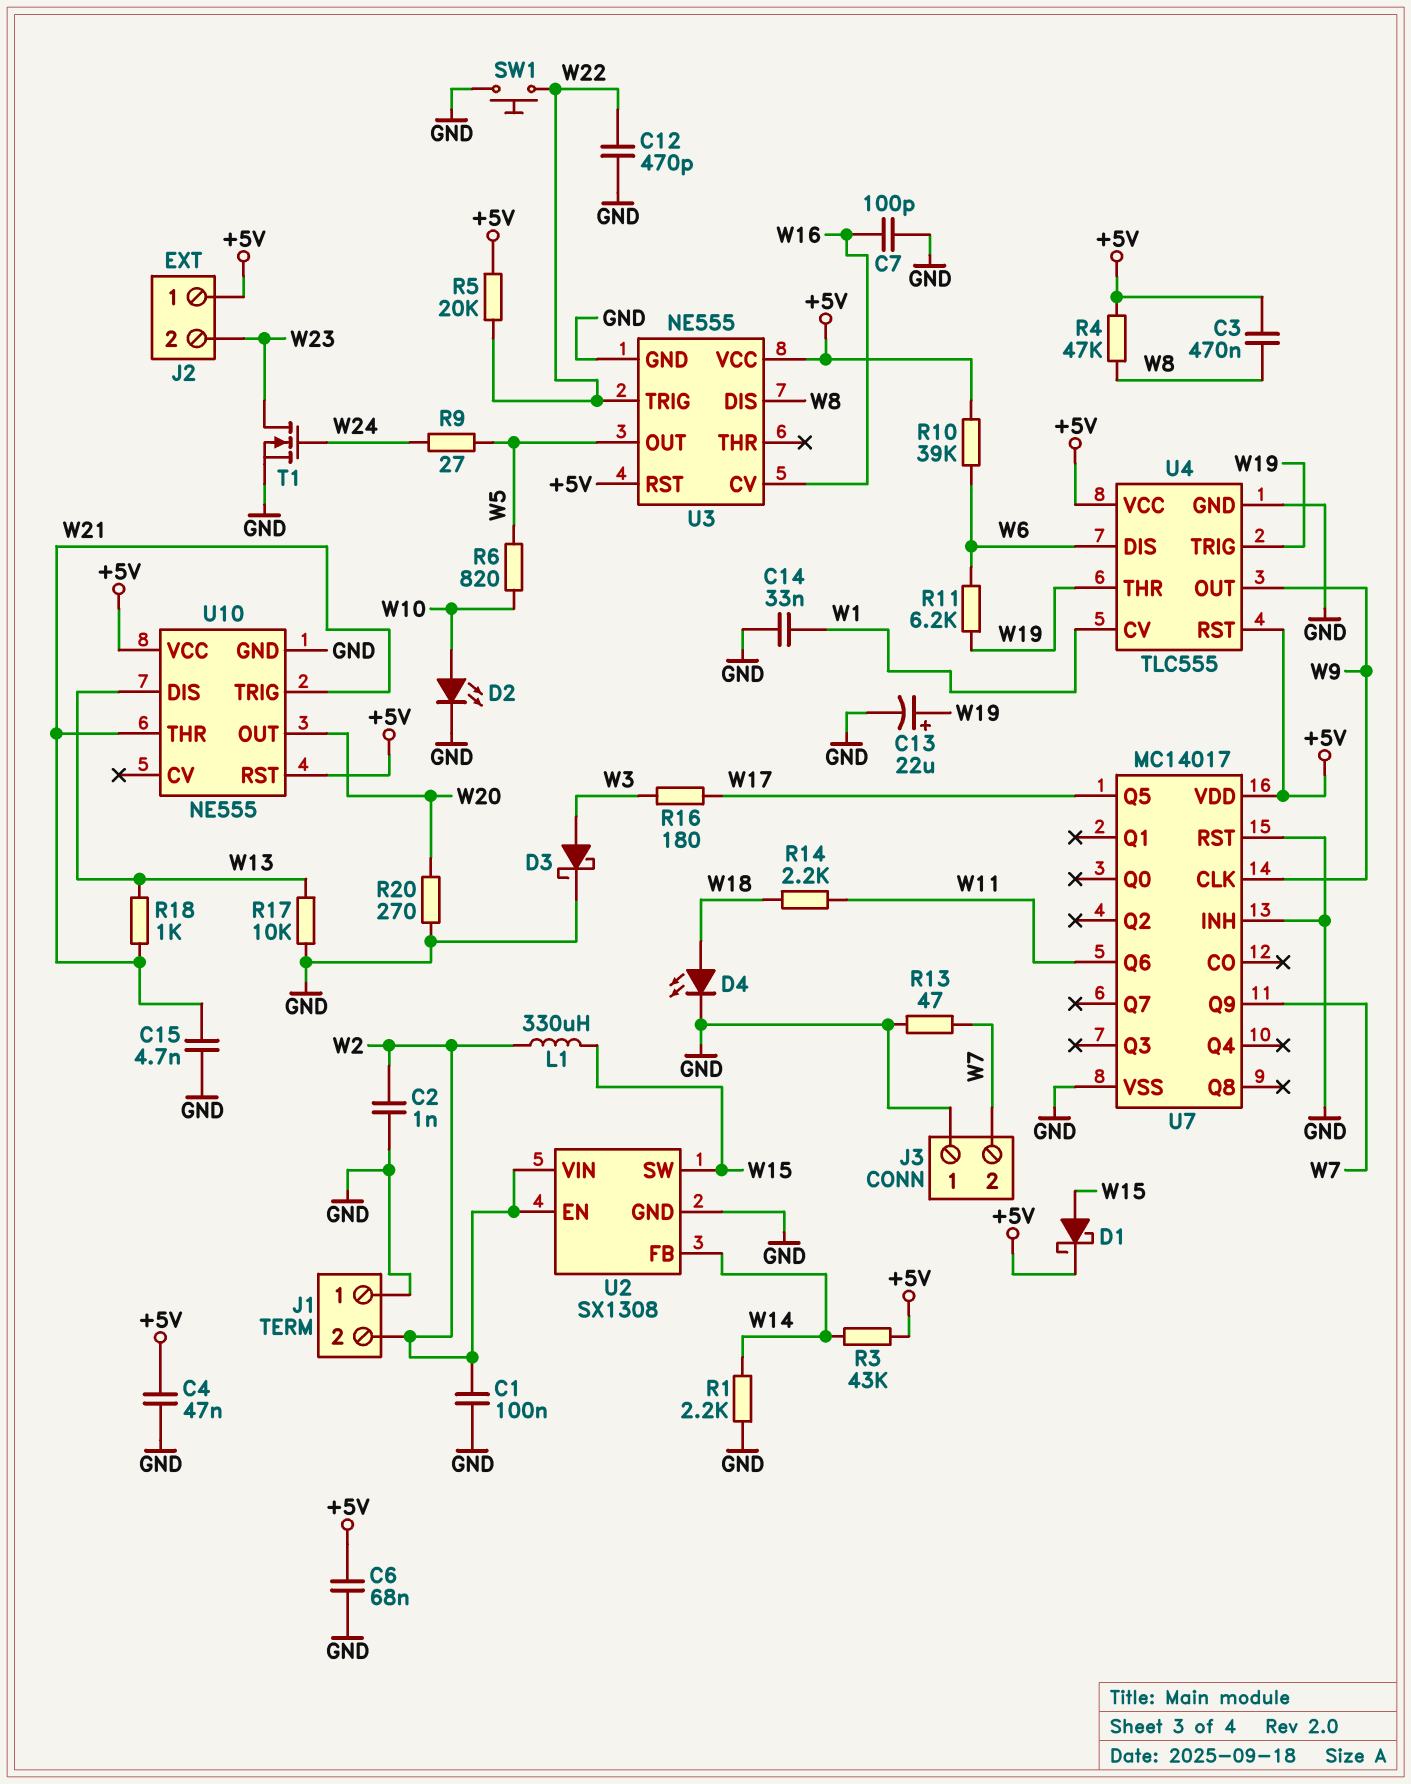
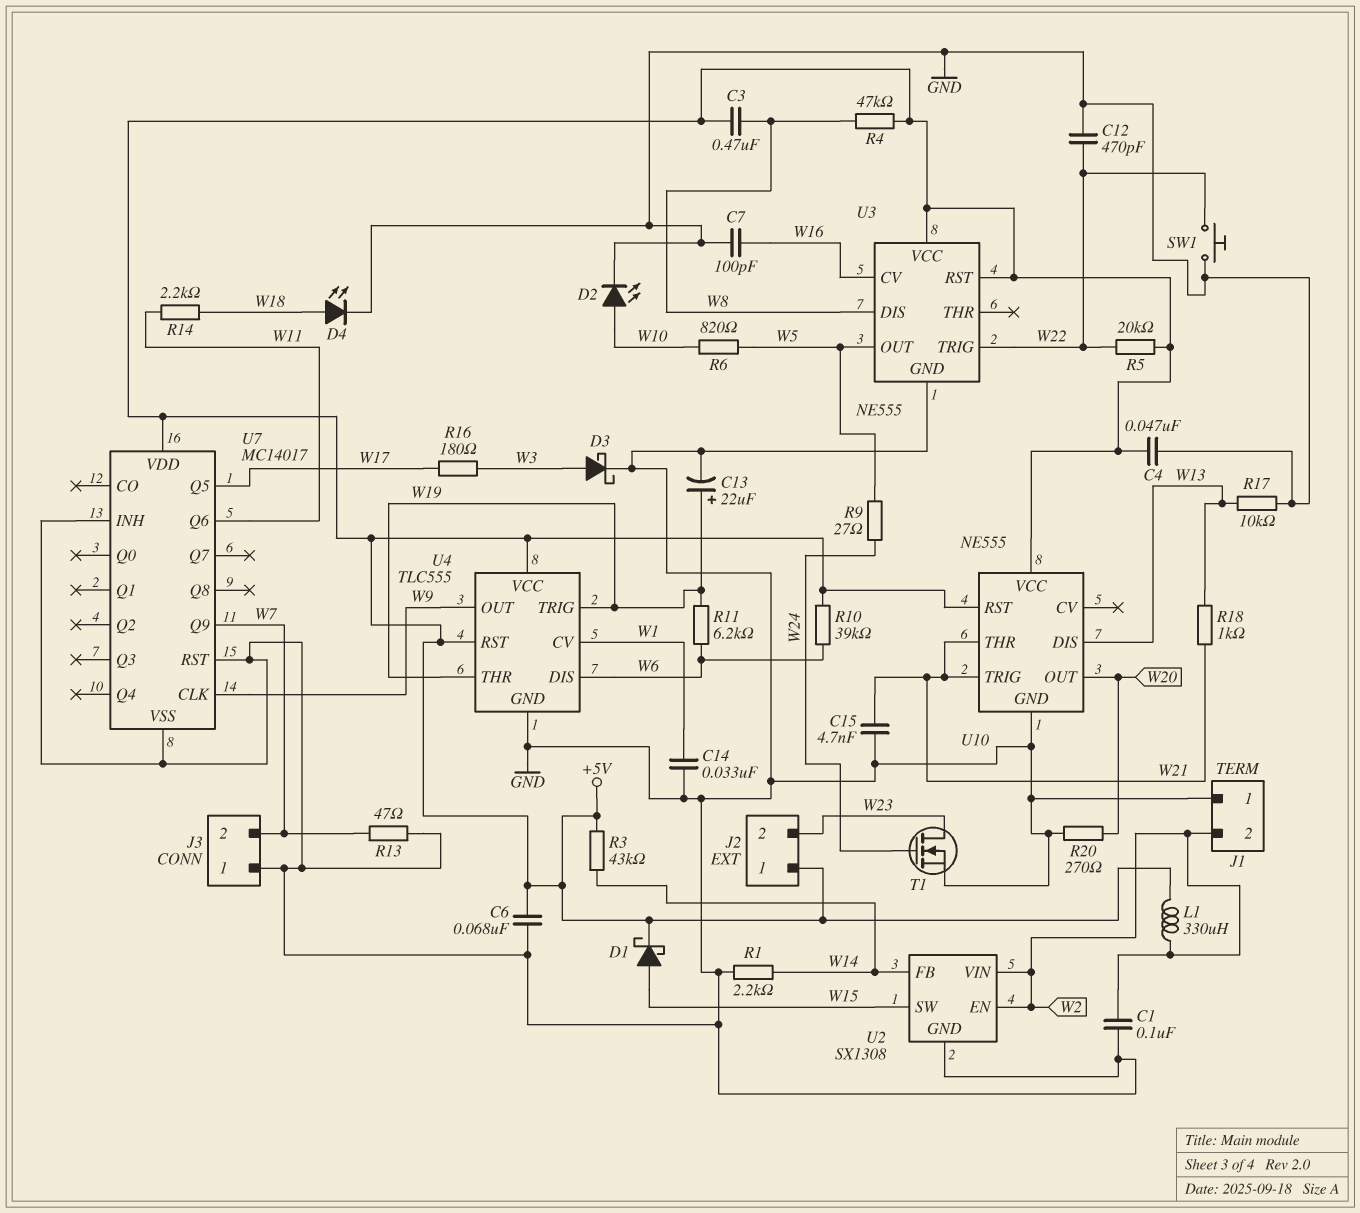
C2: 1nF (GND, W2) -> none
L1: 330uH (W2, W15) -> 330uH (+5V, W2)

